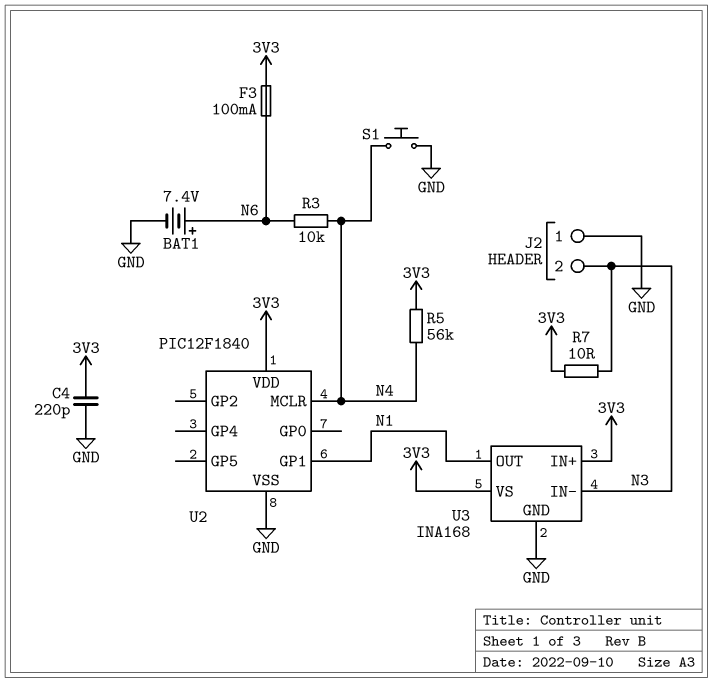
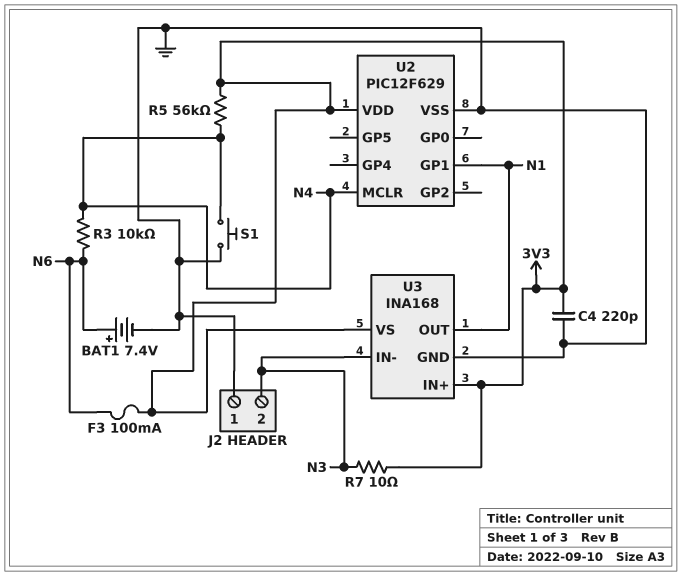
U2: PIC12F1840 -> PIC12F629

